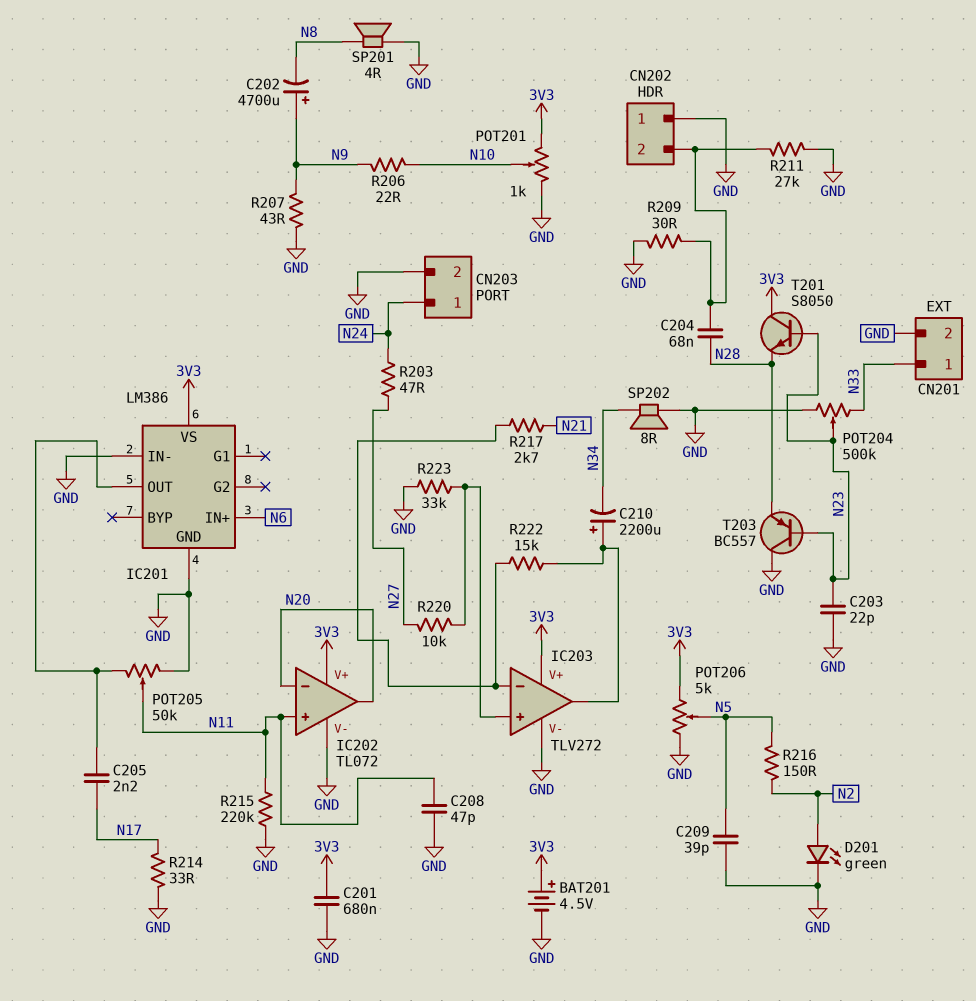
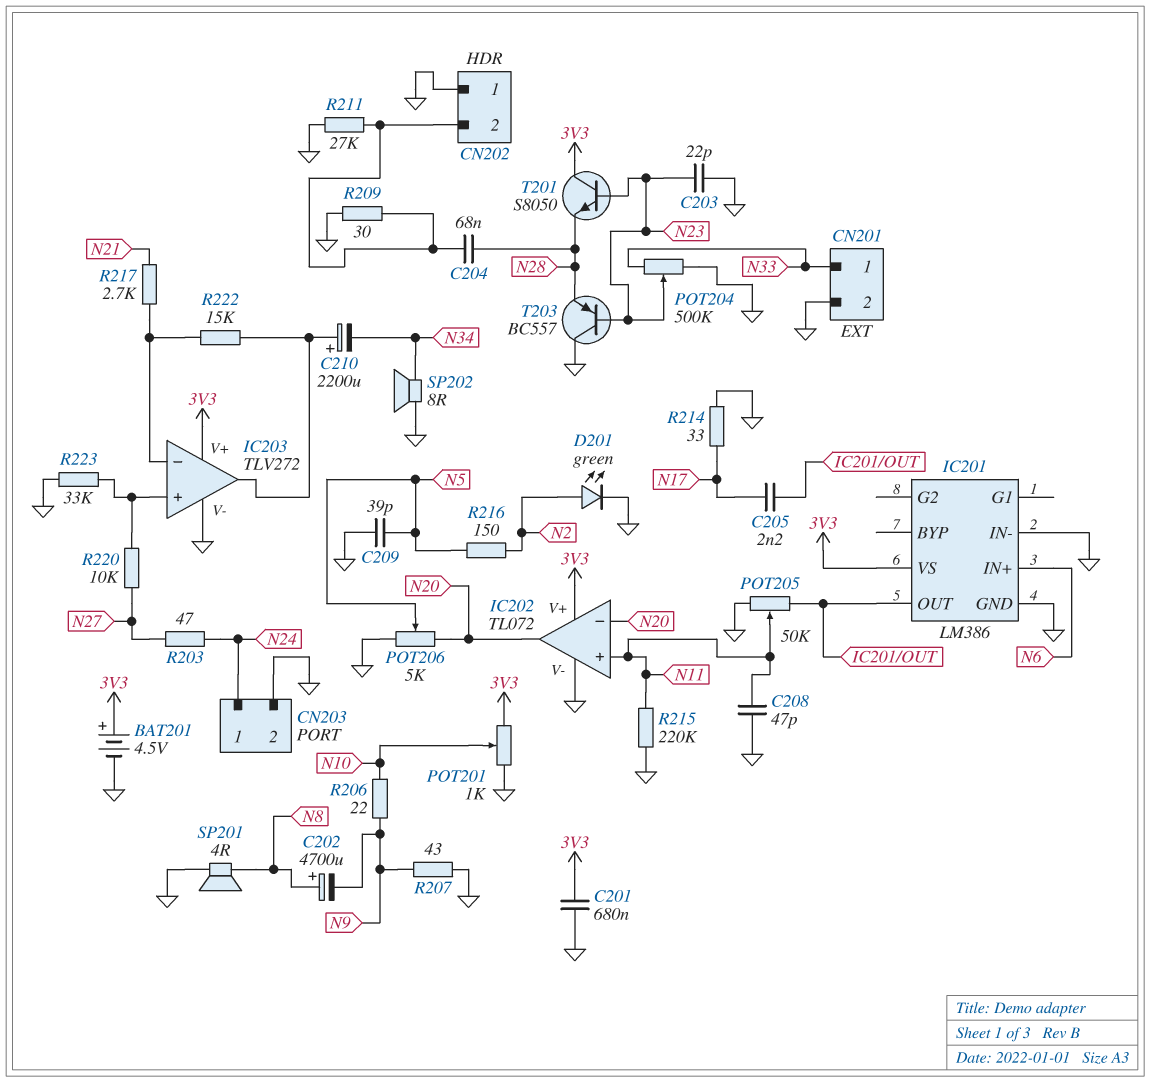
C202: 4700uF (plus N9, minus N8) -> 4700uF (plus N8, minus N9)
POT206: 5k (3V3, GND, wiper N5) -> 5k (GND, N20, wiper N5)

